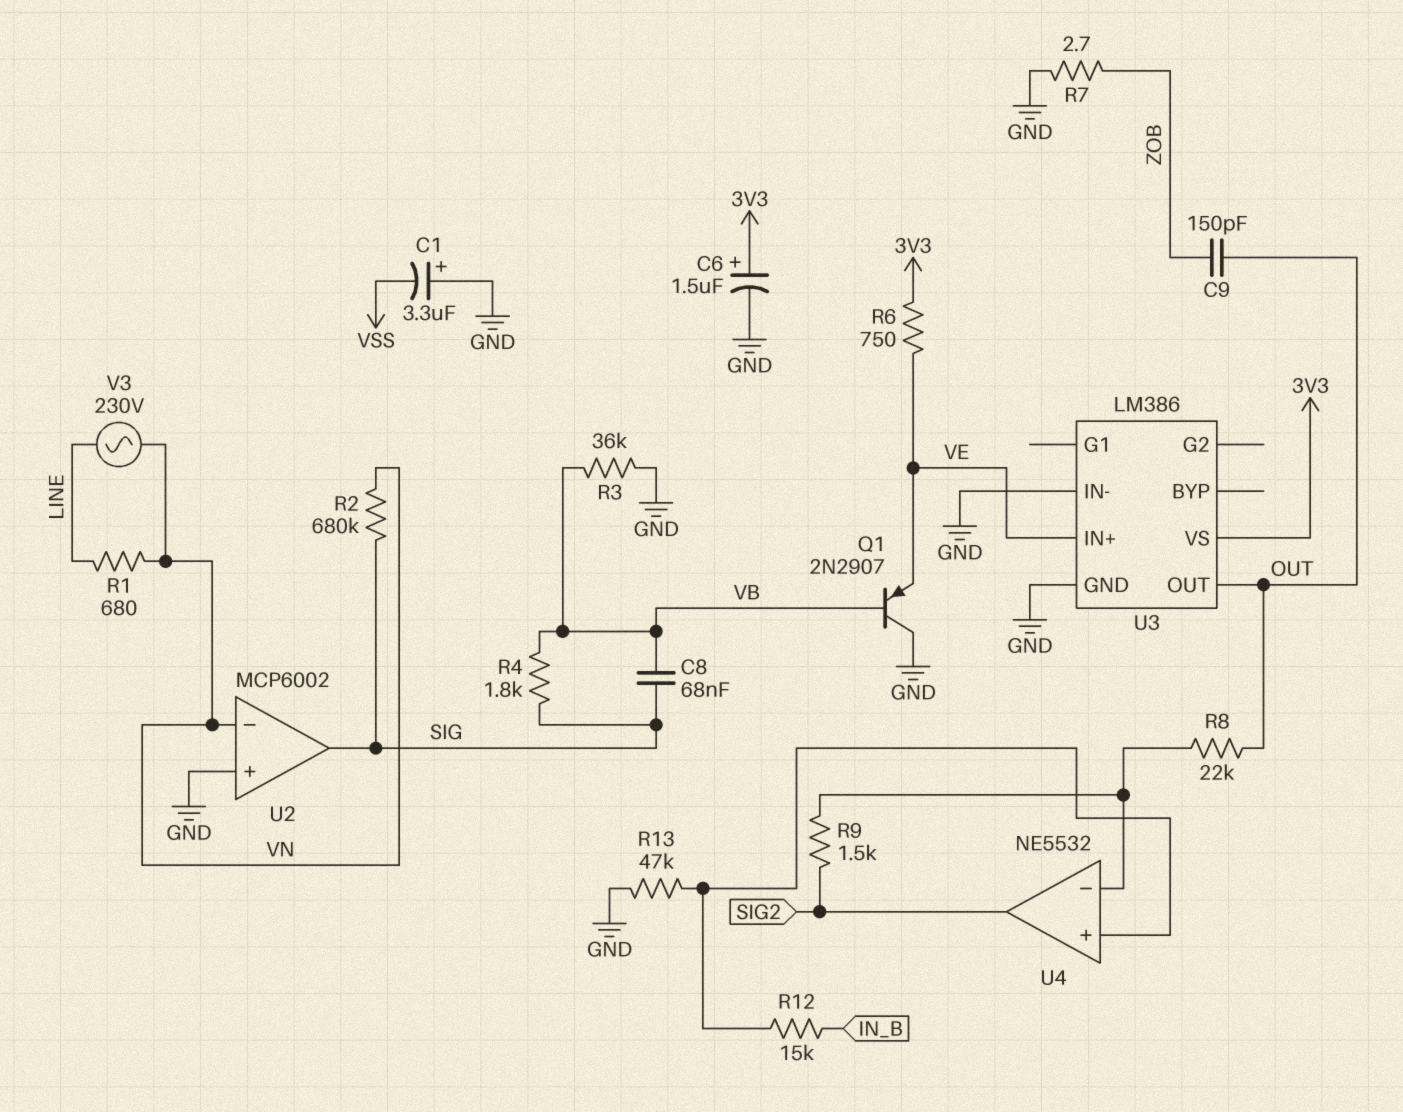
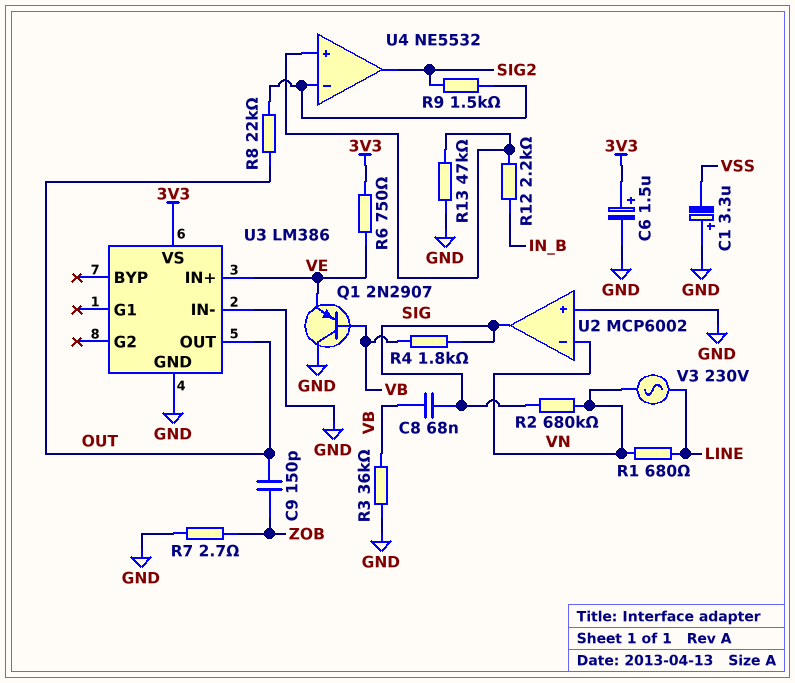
R12: 15k (IN_B, U4/in+) -> 2.2k (IN_B, U4/in+)

